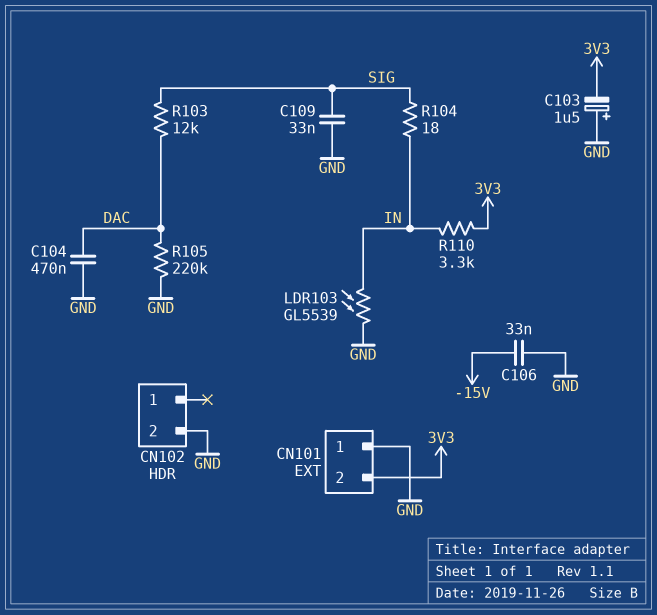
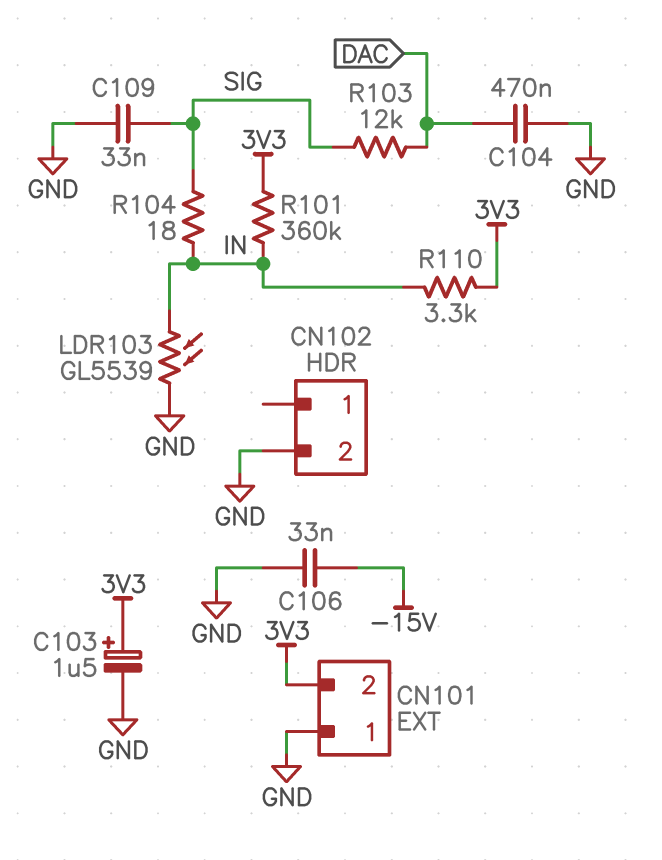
C103: 1.5uF (plus GND, minus 3V3) -> 1.5uF (plus 3V3, minus GND)
R101: none -> 360k (3V3, IN)
R105: 220k (DAC, GND) -> none

